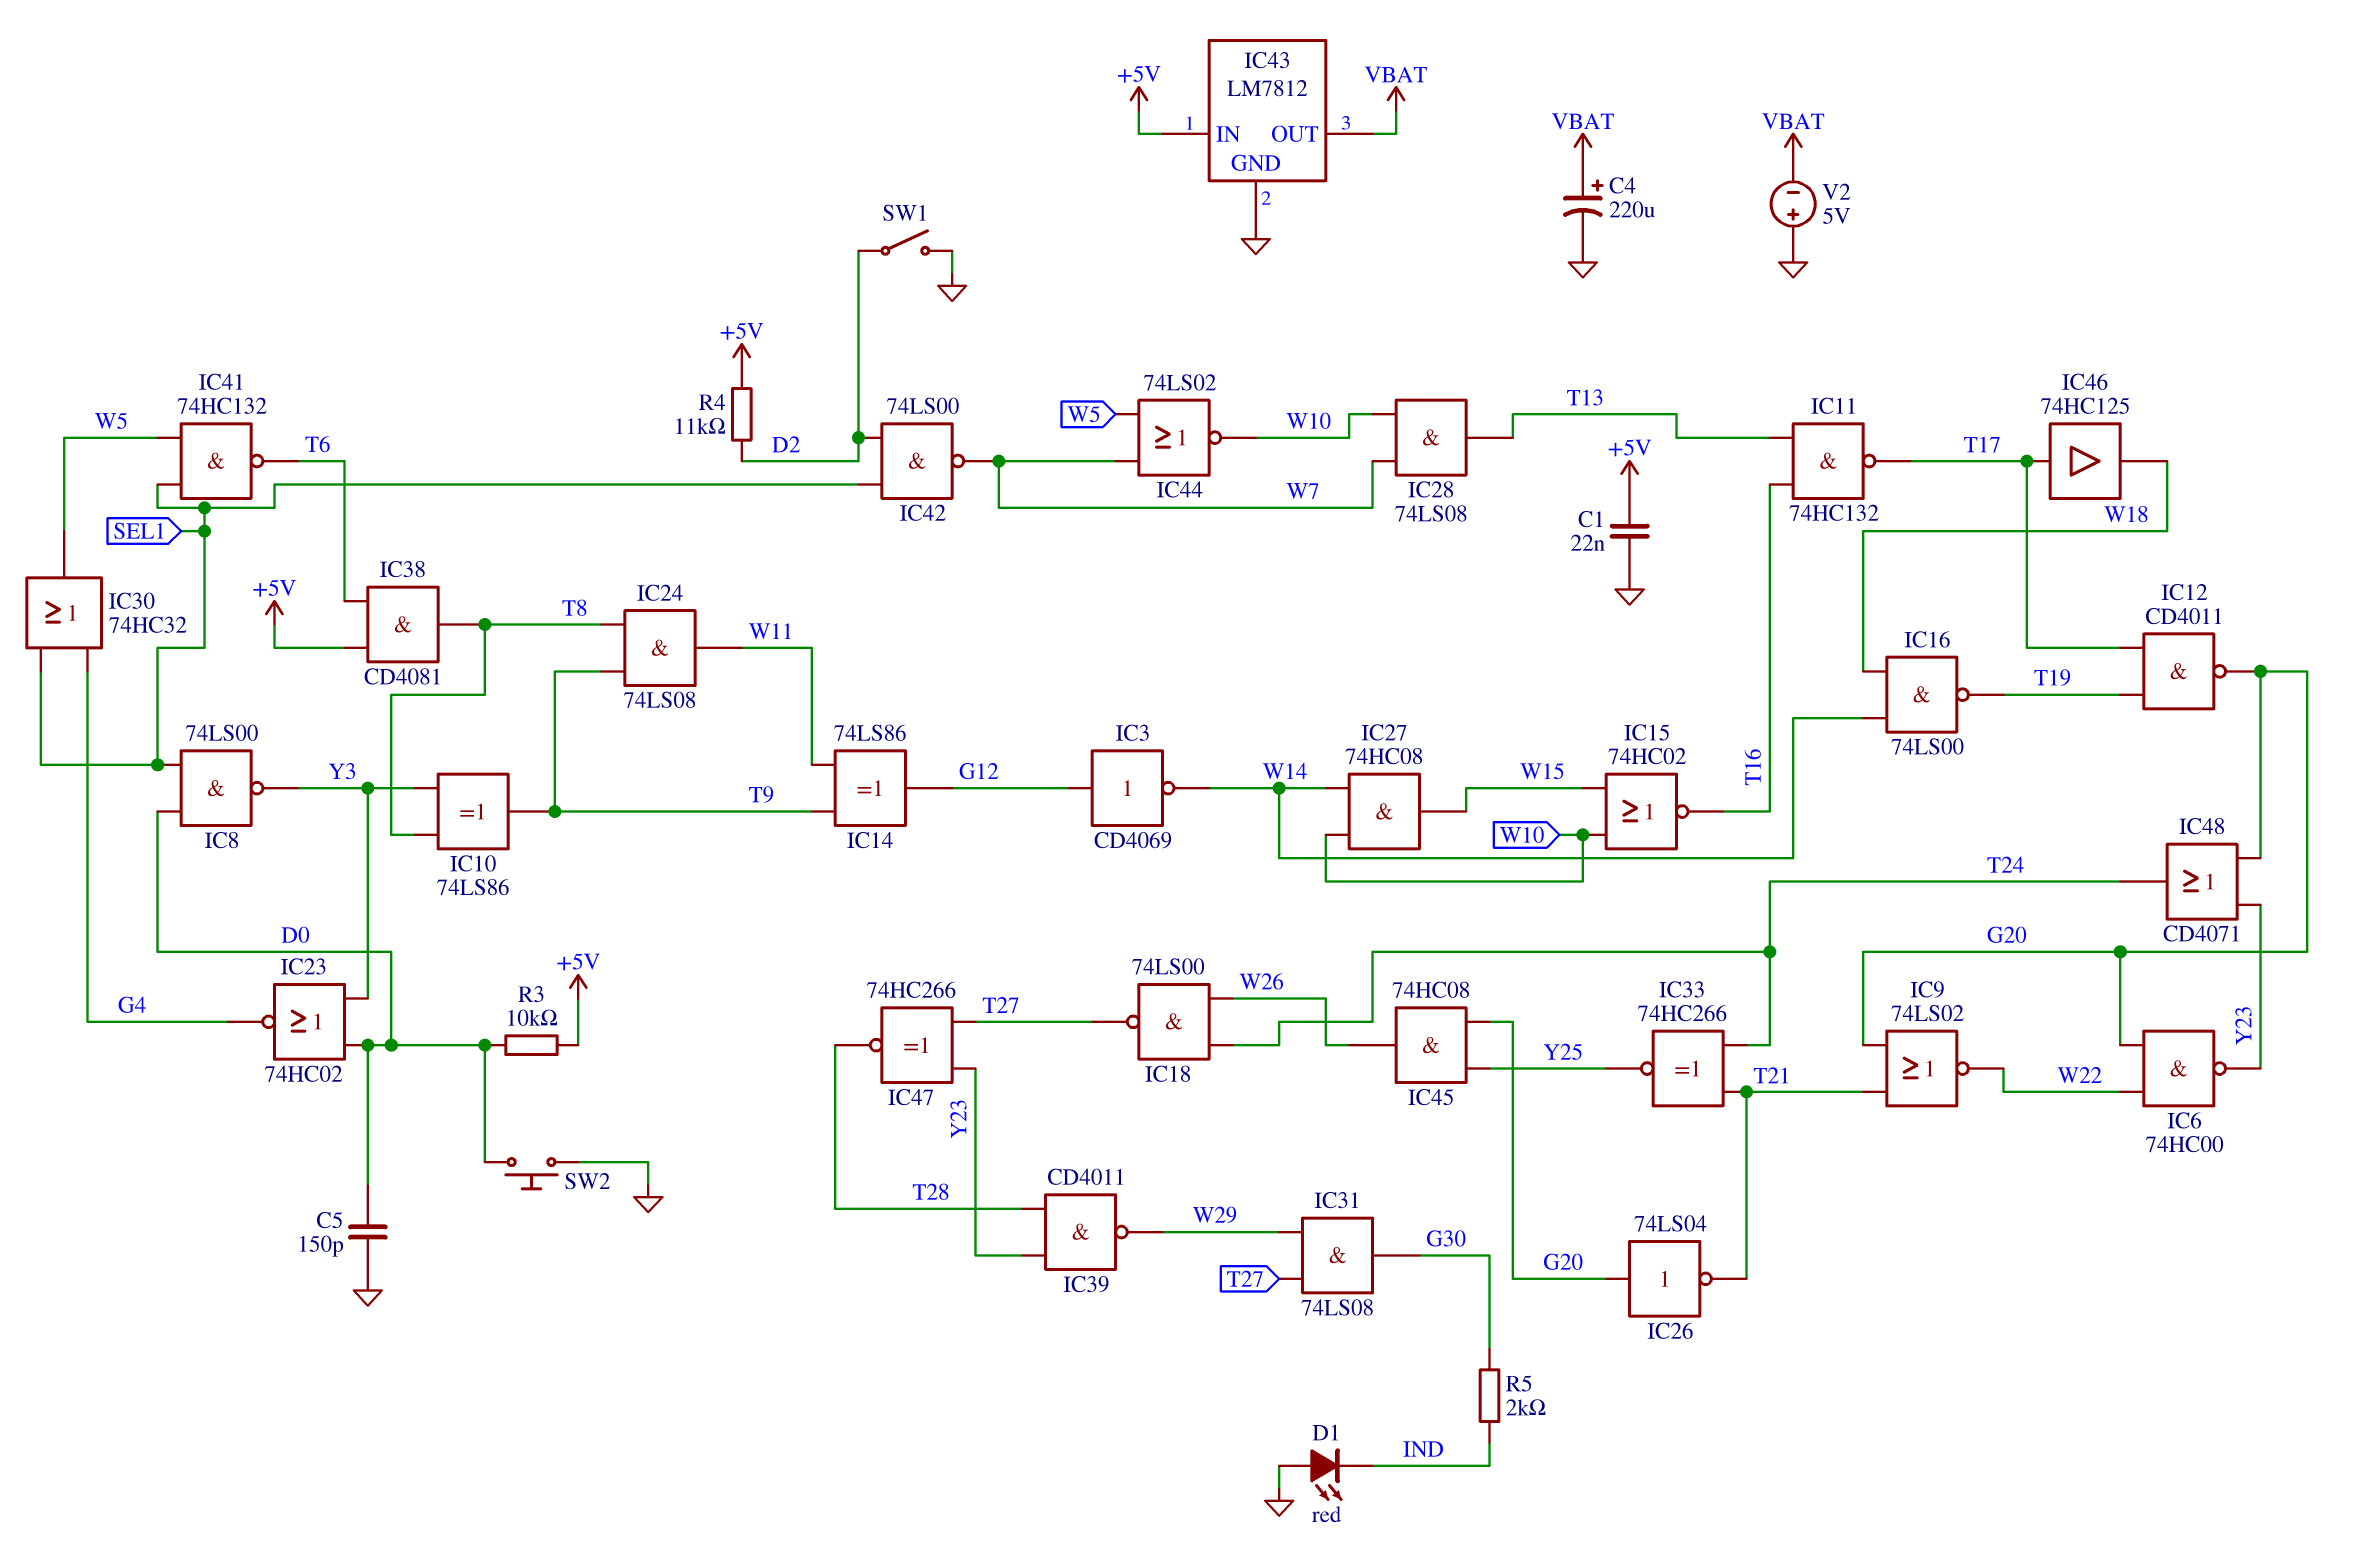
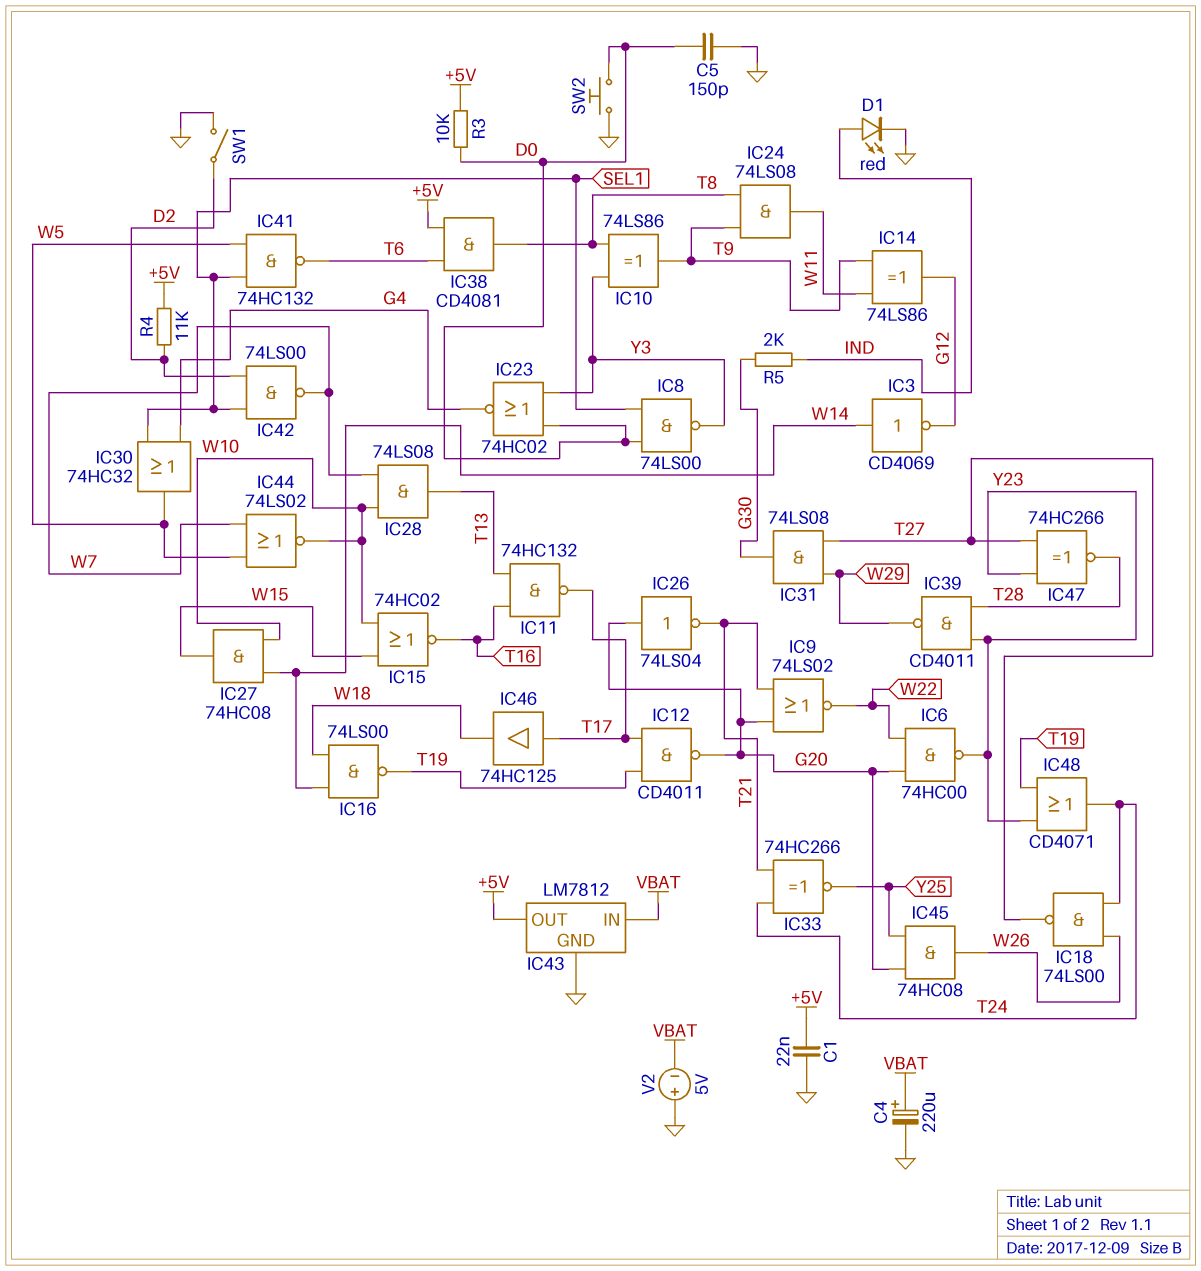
D1: LED red (A GND, K IND) -> LED red (A IND, K GND)
IC3: NOT CD4069 (in G12, out W14) -> NOT CD4069 (in W14, out G12)
IC43 pin IN: +5V -> VBAT
IC43 pin OUT: VBAT -> +5V
IC48: OR CD4071 (in G20, in Y23, out T24) -> OR CD4071 (in T19, in Y23, out T24)

